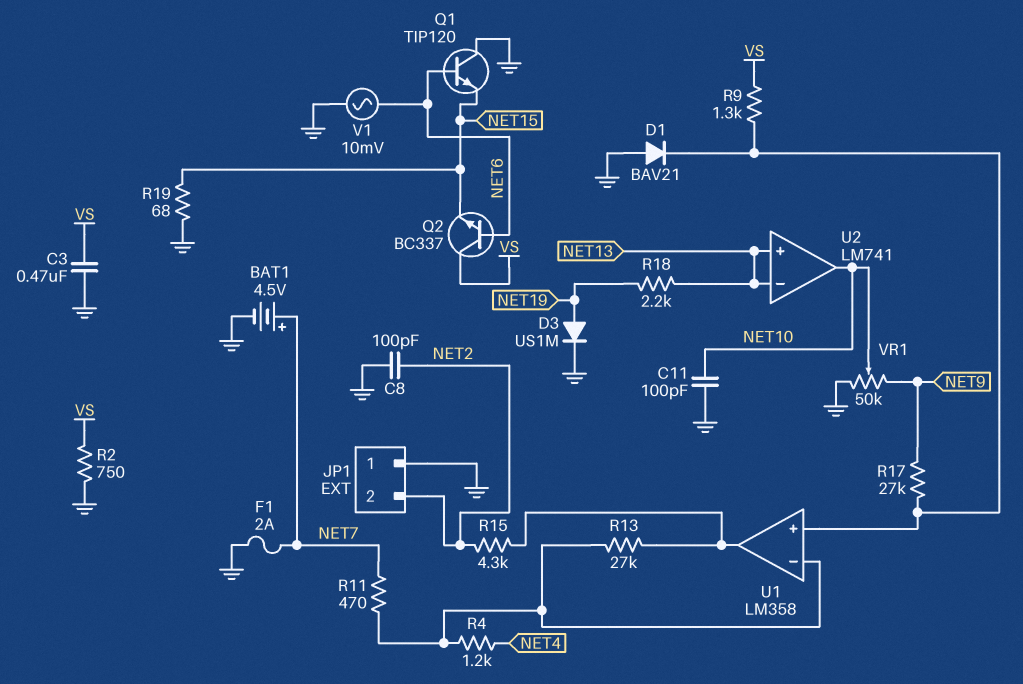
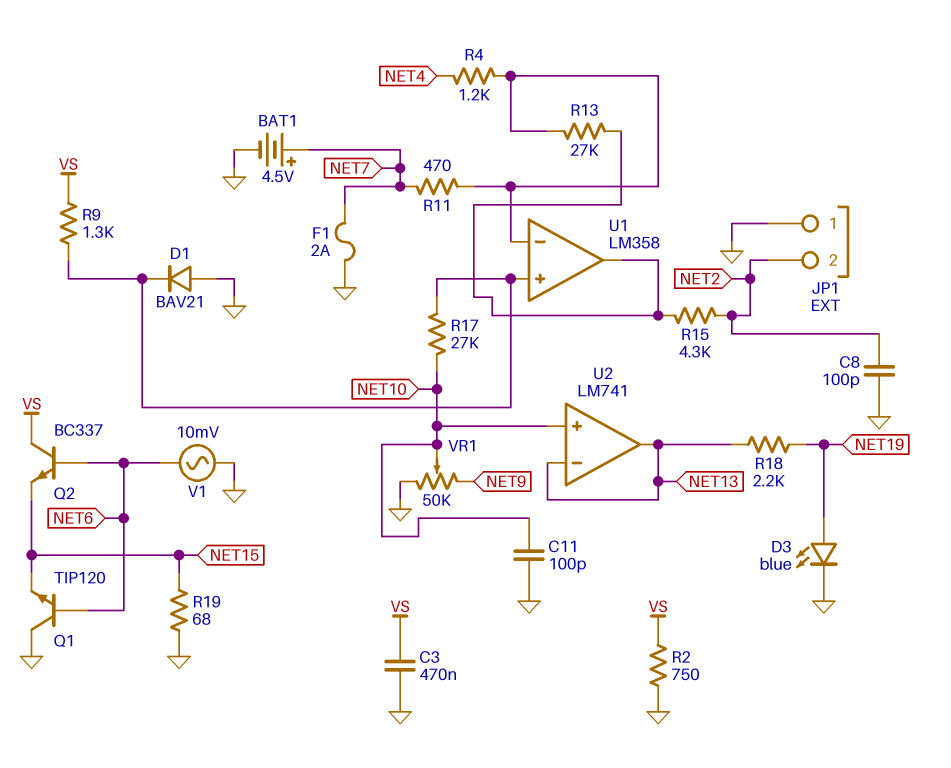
D3: diode US1M (A NET19, K GND) -> LED blue (A NET19, K GND)
R17: 27k (NET9, U1/in+) -> 27k (NET10, U1/in+)
U2 pin in+: NET13 -> NET10
U2 pin out: NET10 -> NET13

